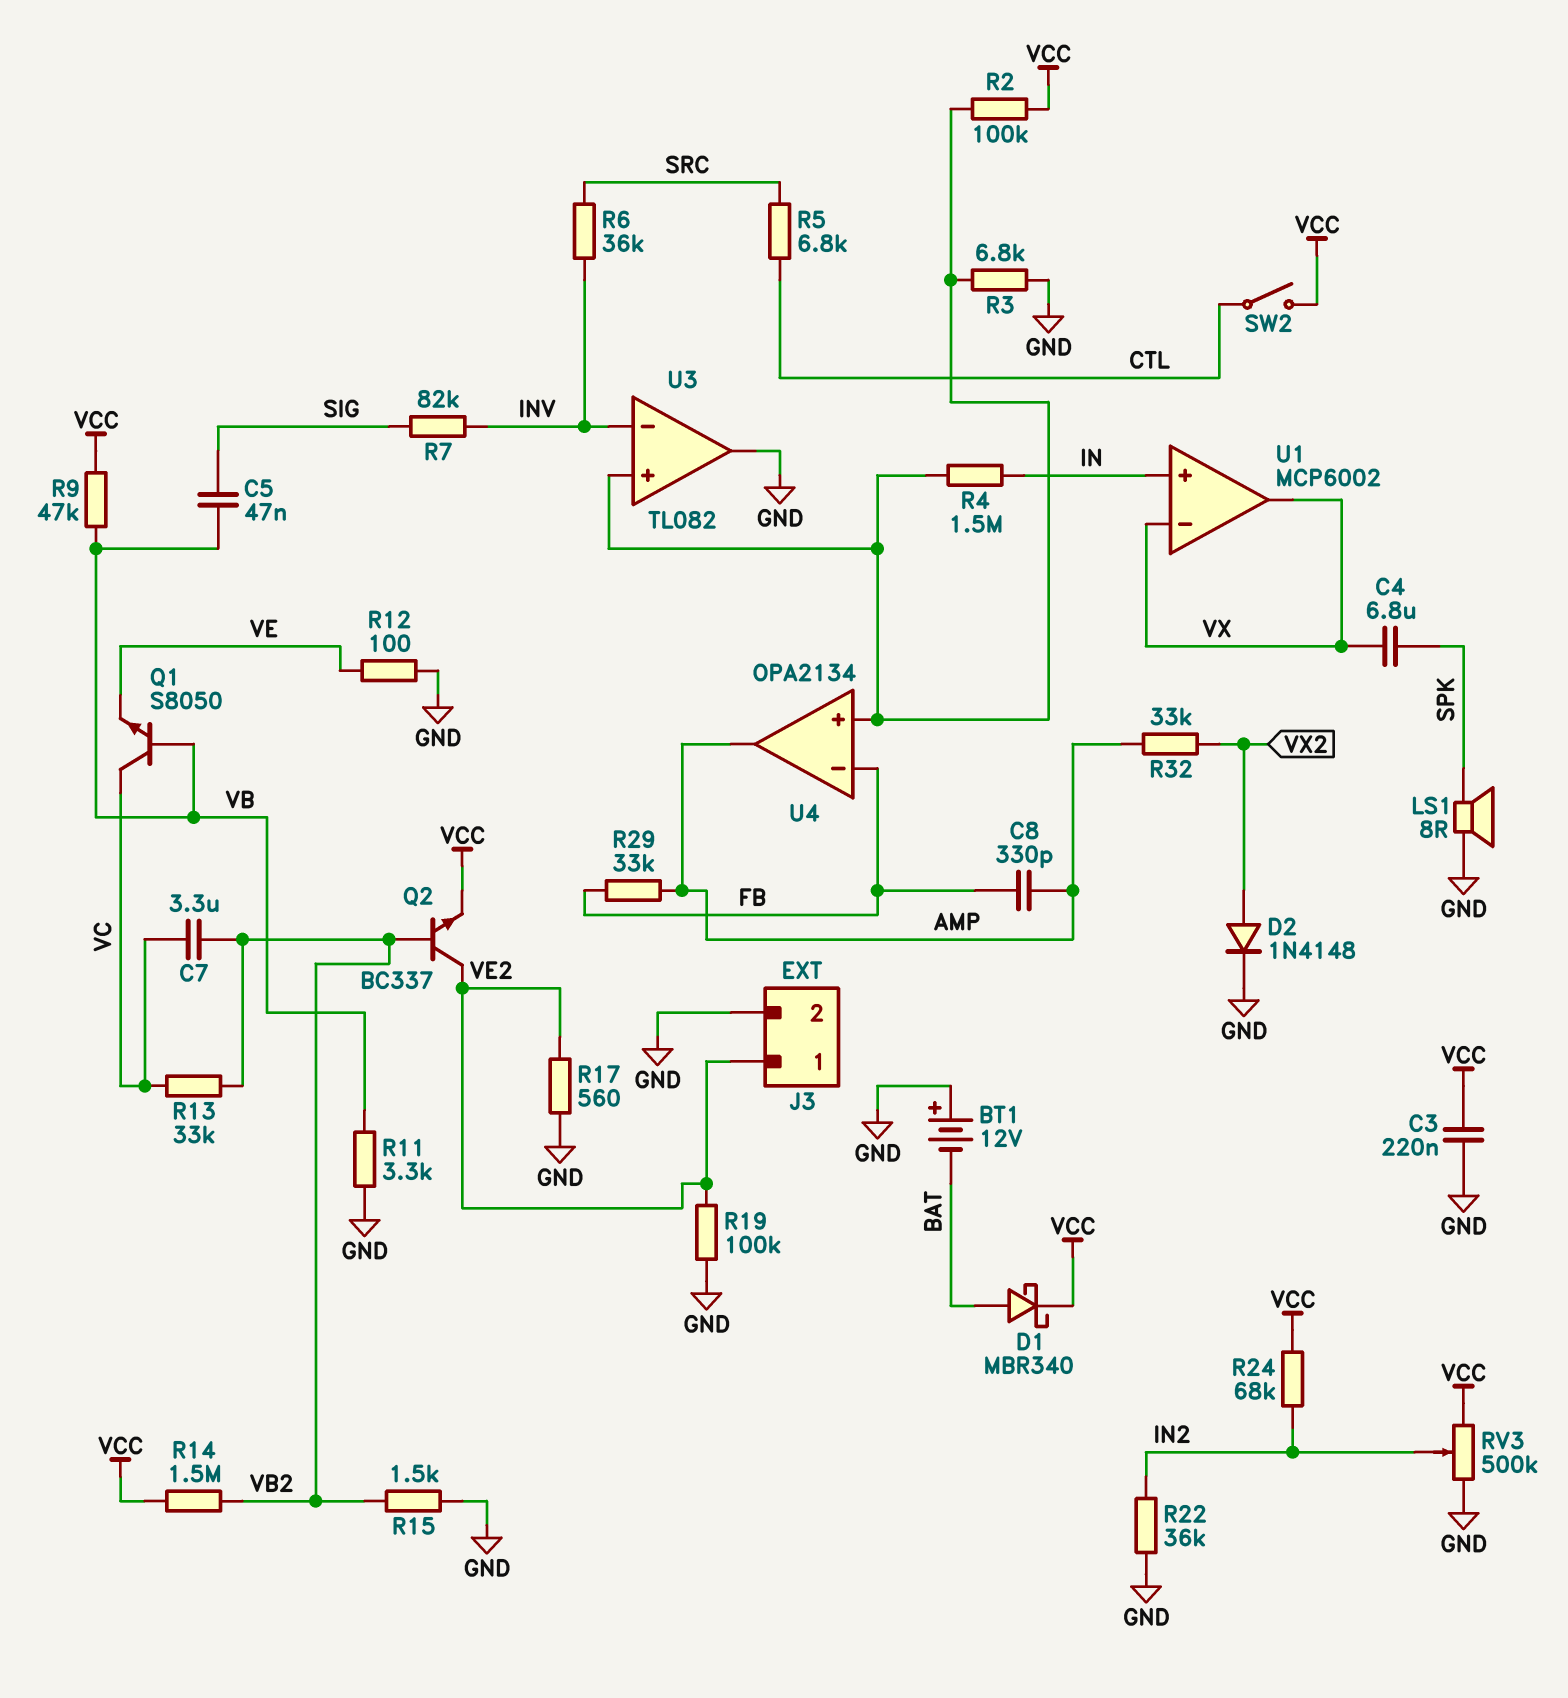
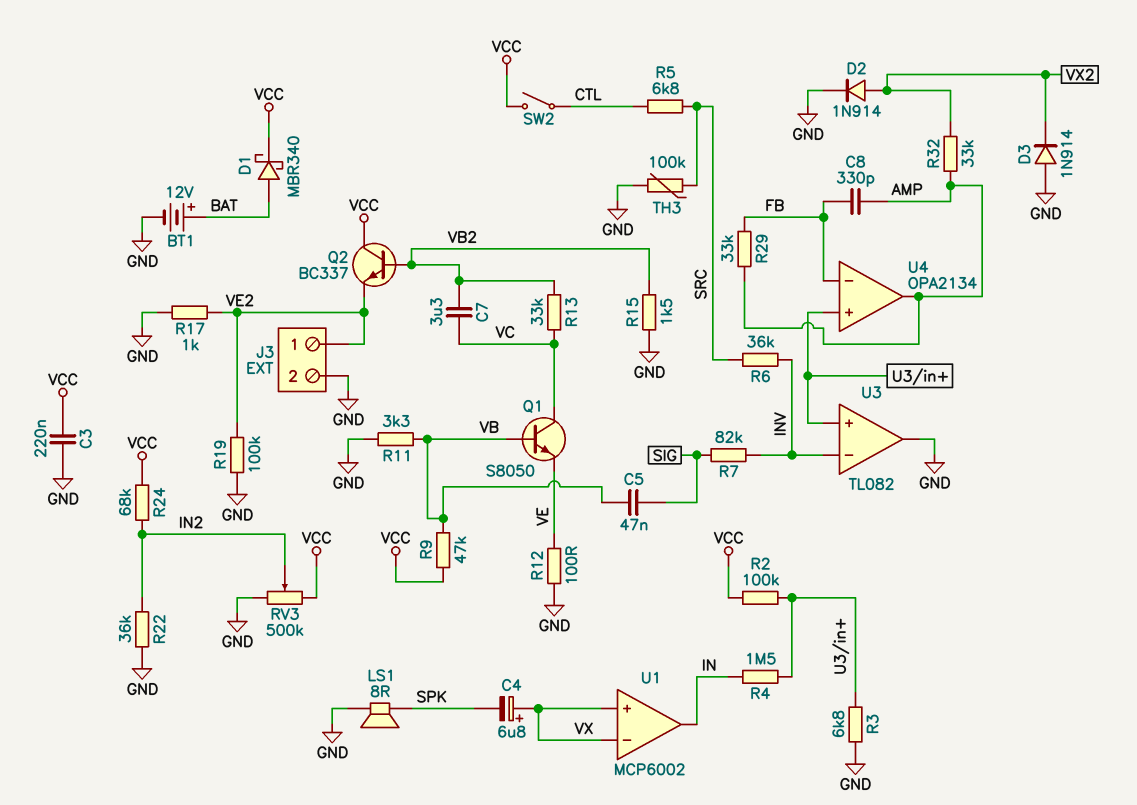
BT1: 12V (plus GND, minus BAT) -> 12V (plus BAT, minus GND)
C4: 6.8uF (SPK, VX) -> 6.8uF (plus VX, minus SPK)
D2: diode 1N4148 (A VX2, K GND) -> diode 1N914 (A VX2, K GND)
D3: none -> diode 1N914 (A GND, K VX2)
Q2: NPN BC337 (B VB2, C VE2, E VCC) -> NPN BC337 (B VB2, C VCC, E VE2)
R14: 1.5M (VB2, VCC) -> none
R17: 560 (GND, VE2) -> 1k (GND, VE2)
TH3: none -> 100k (GND, SRC)
U1 pin in+: IN -> VX
U1 pin out: VX -> IN

